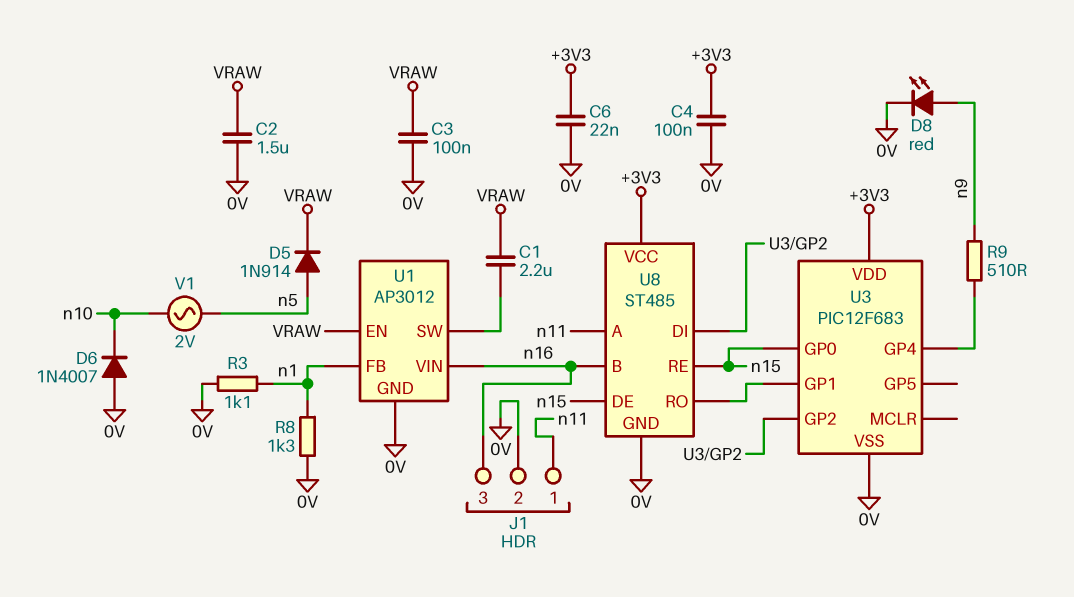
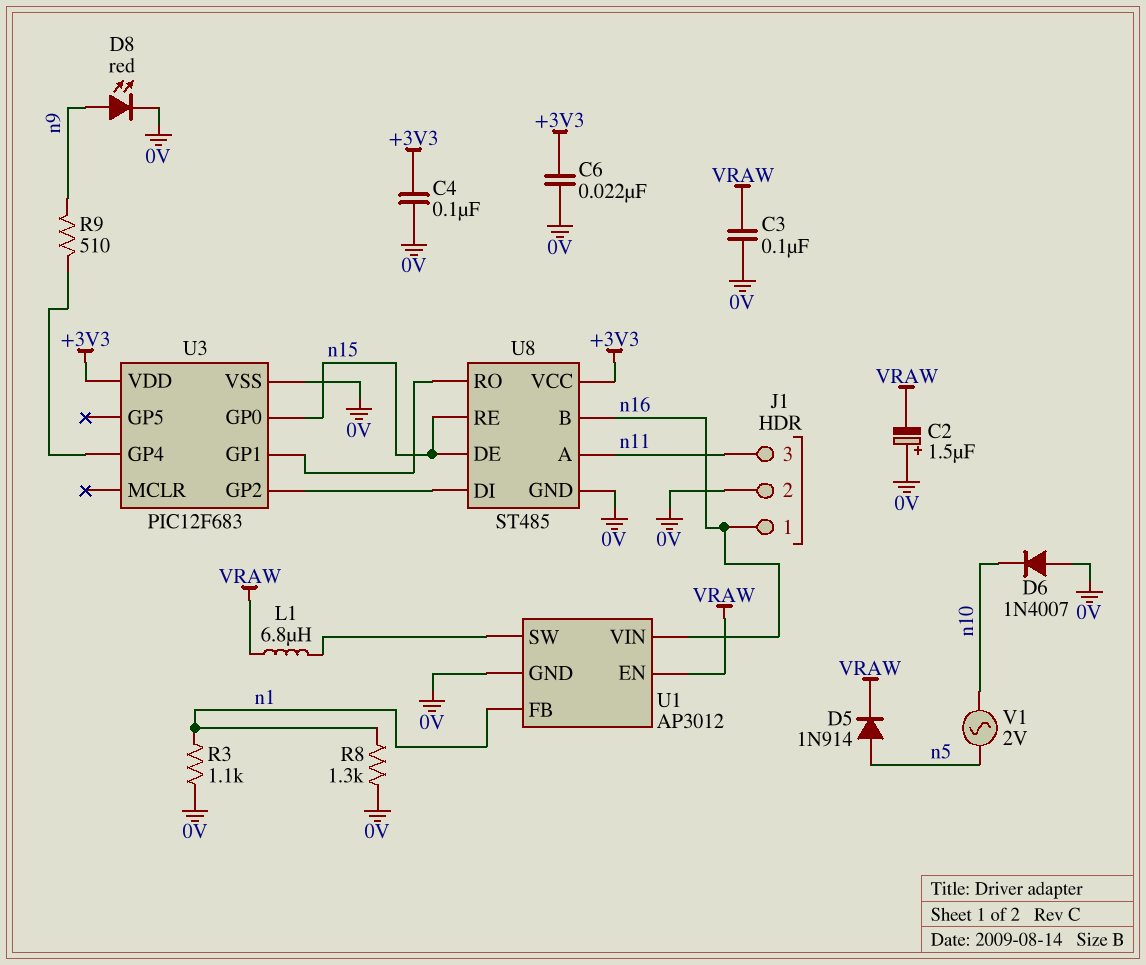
C1: 2.2uF (U1/SW, VRAW) -> none
C2: 1.5uF (0V, VRAW) -> 1.5uF (plus 0V, minus VRAW)
J1 pin 1: n11 -> n16
J1 pin 3: n16 -> n11
L1: none -> 6.8uH (U1/SW, VRAW)

